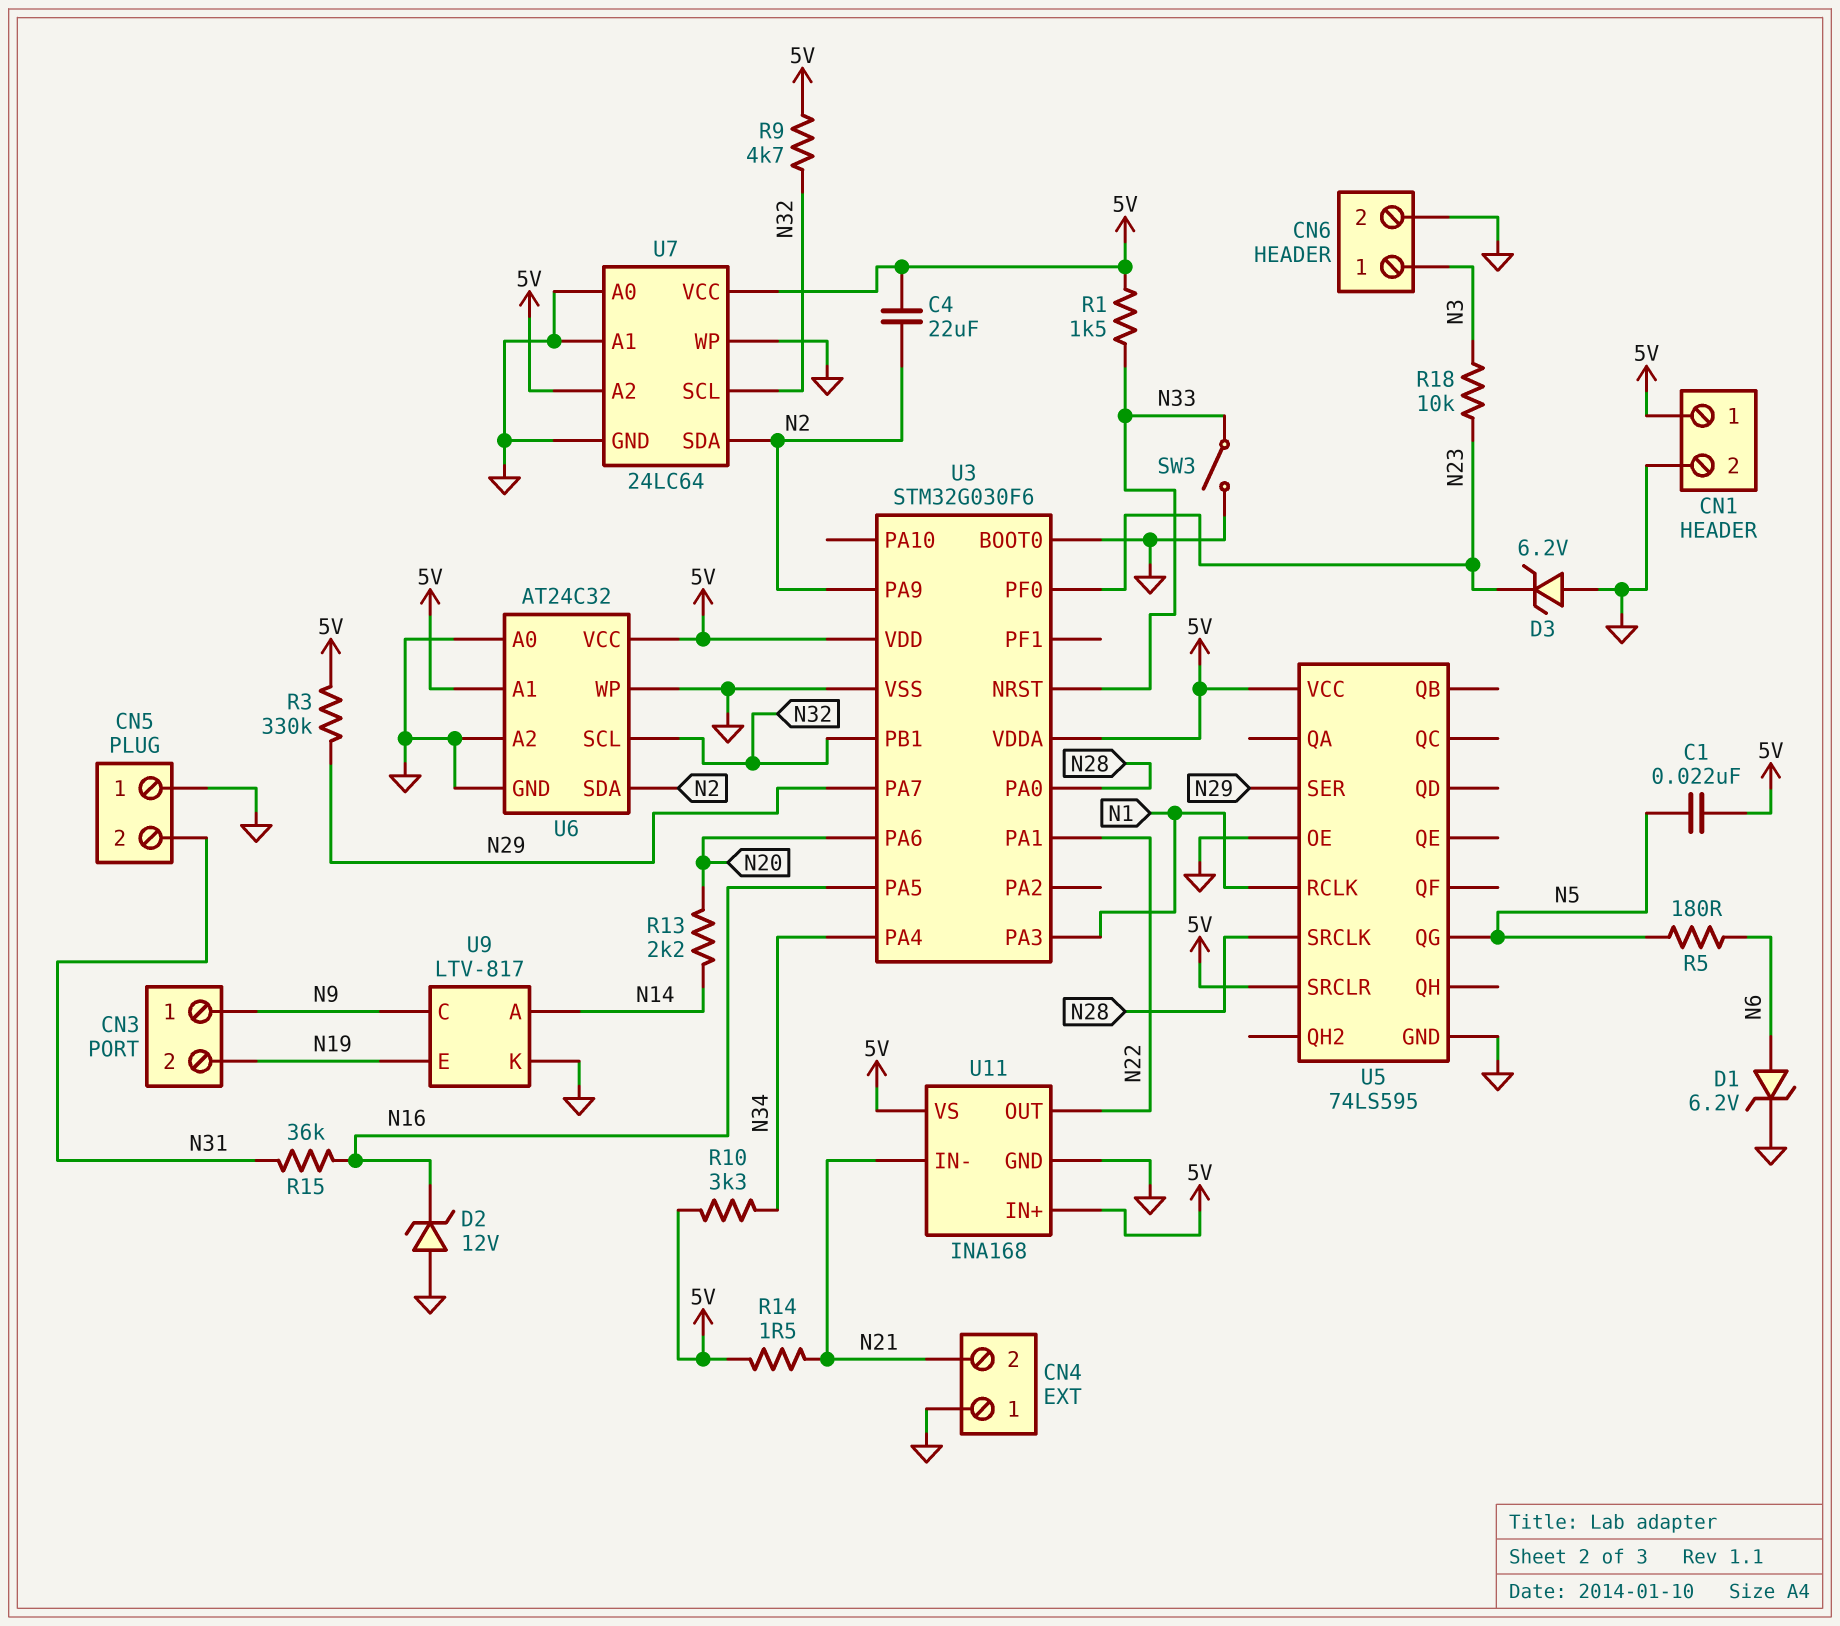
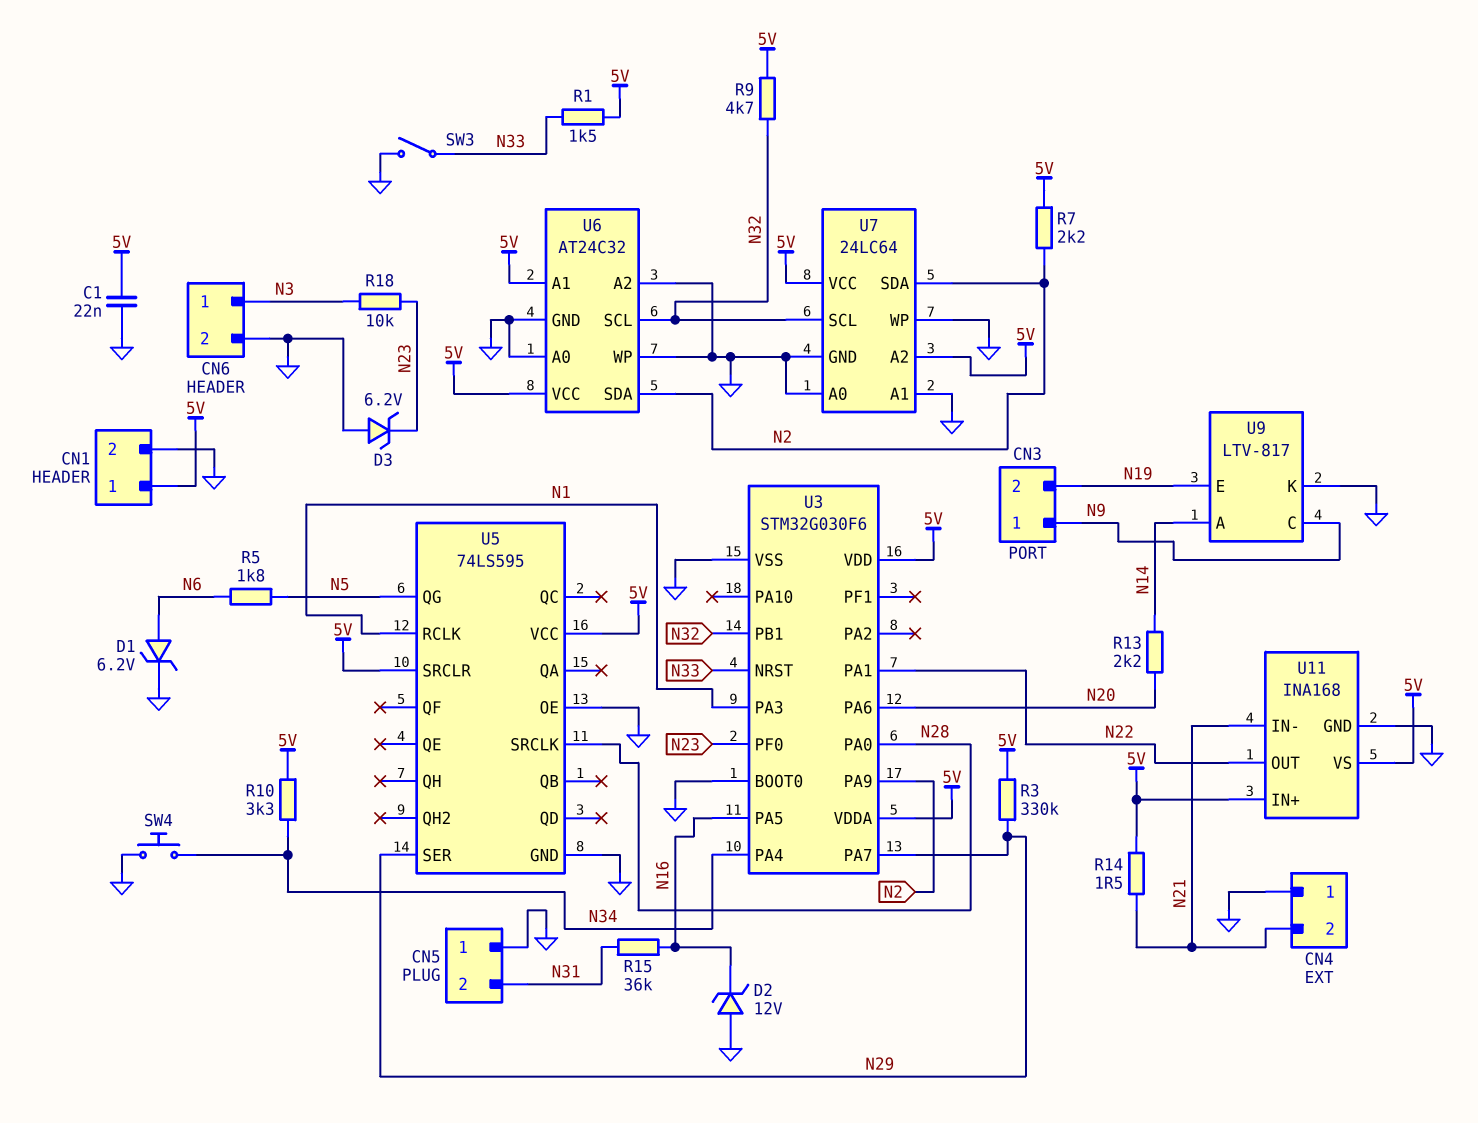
C1: 22nF (5V, N5) -> 22nF (5V, GND)
C4: 22uF (5V, N2) -> none
R5: 180 (N5, N6) -> 1.8k (N5, N6)
R7: none -> 2.2k (5V, N2)
SW4: none -> button (GND, N34)

